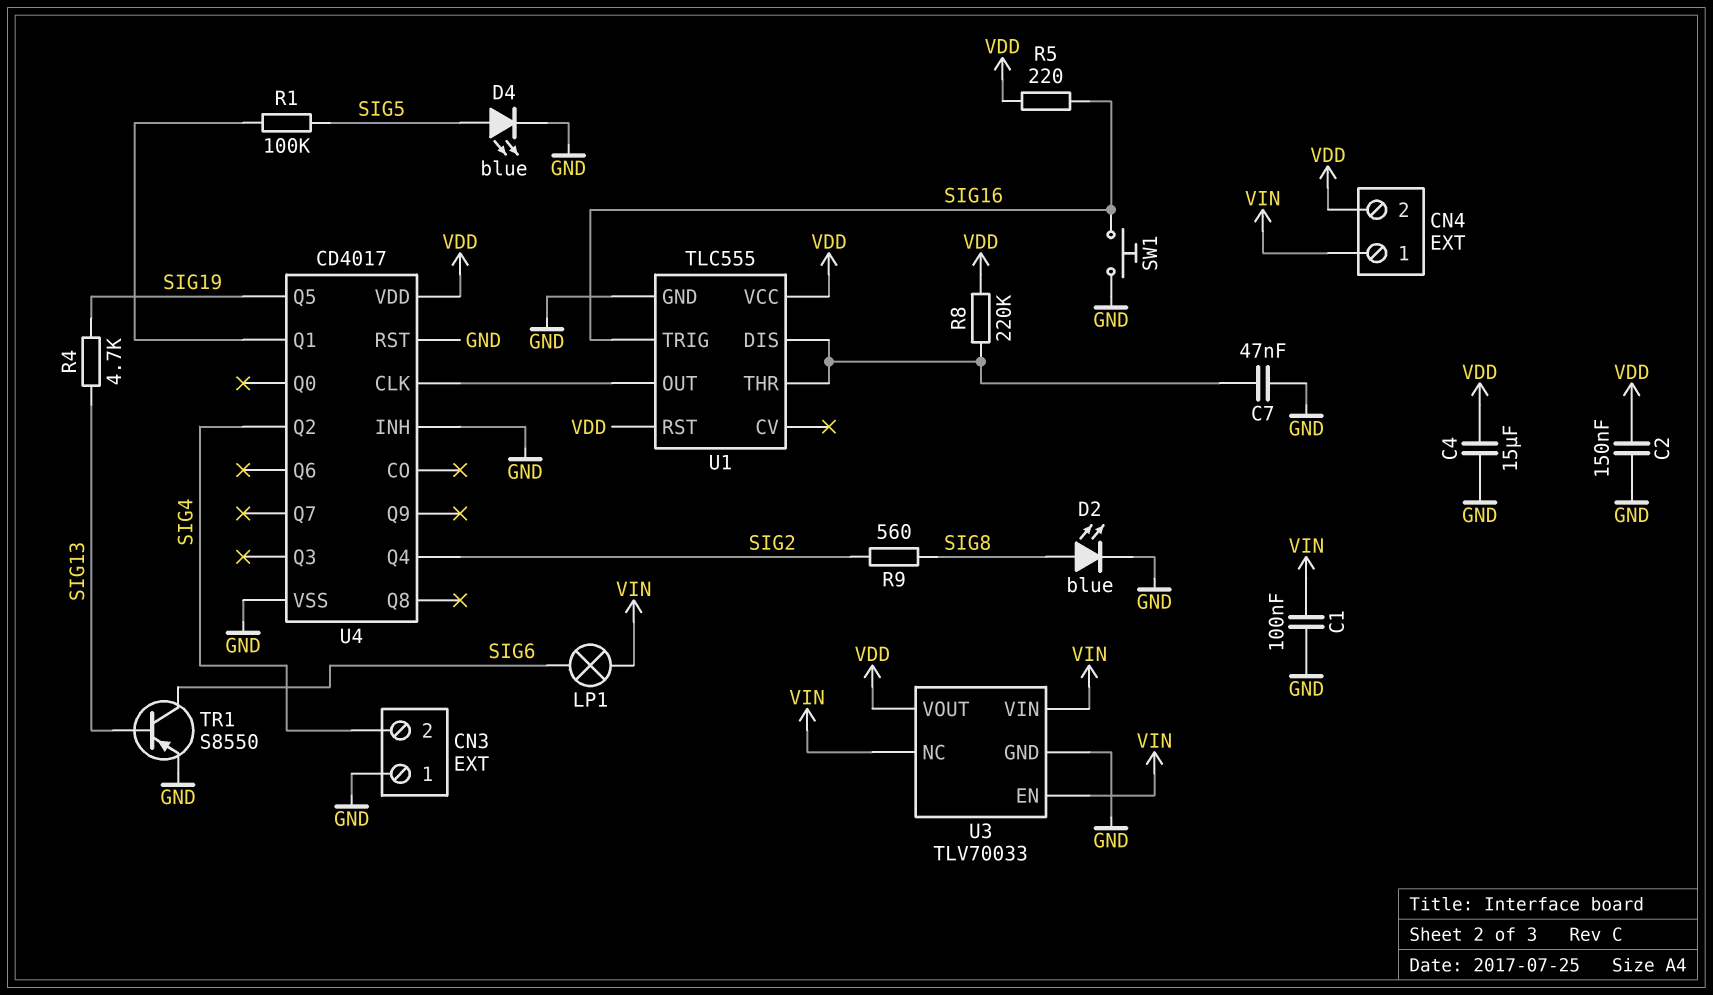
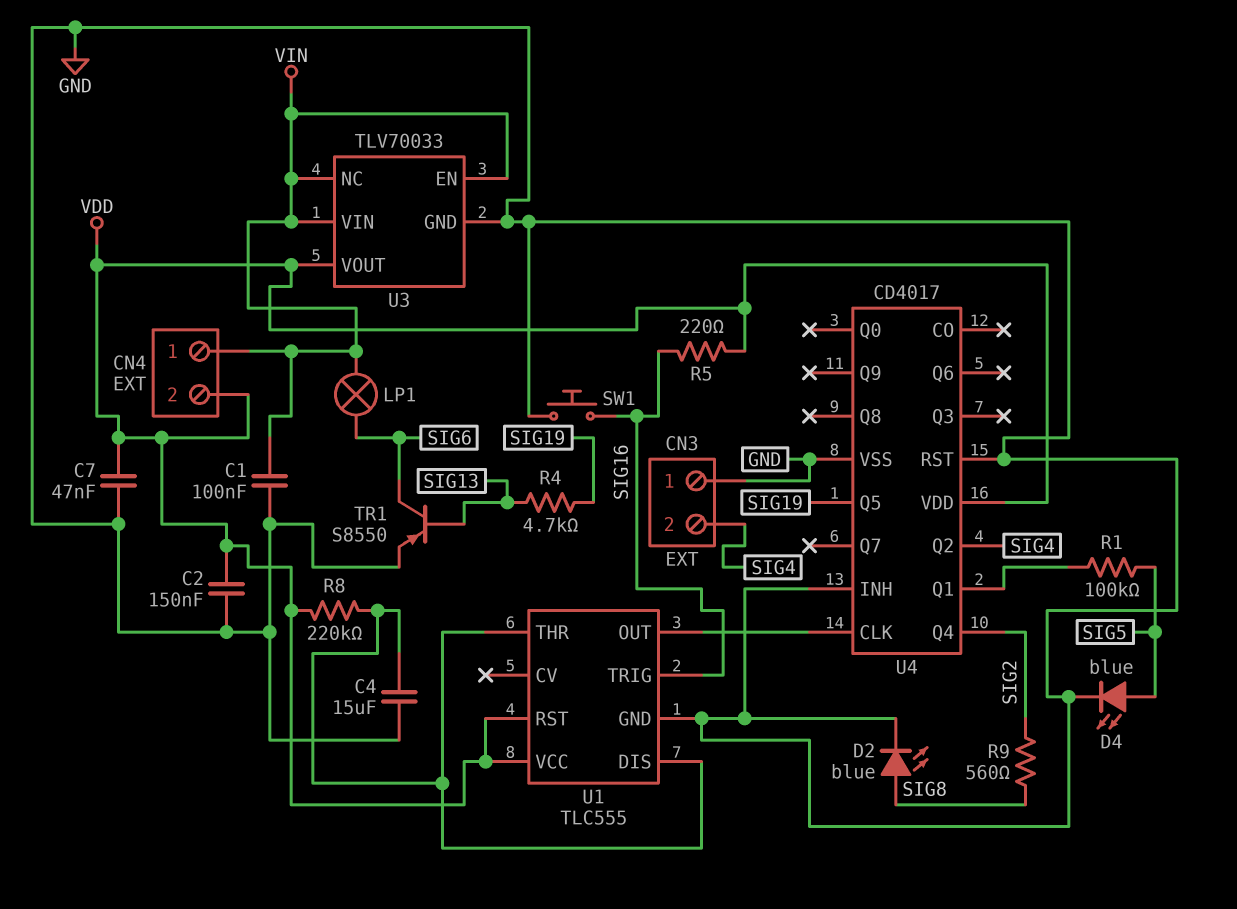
C4: 15uF (GND, VDD) -> 15uF (GND, U1/DIS)
C7: 47nF (GND, U1/DIS) -> 47nF (GND, VDD)

